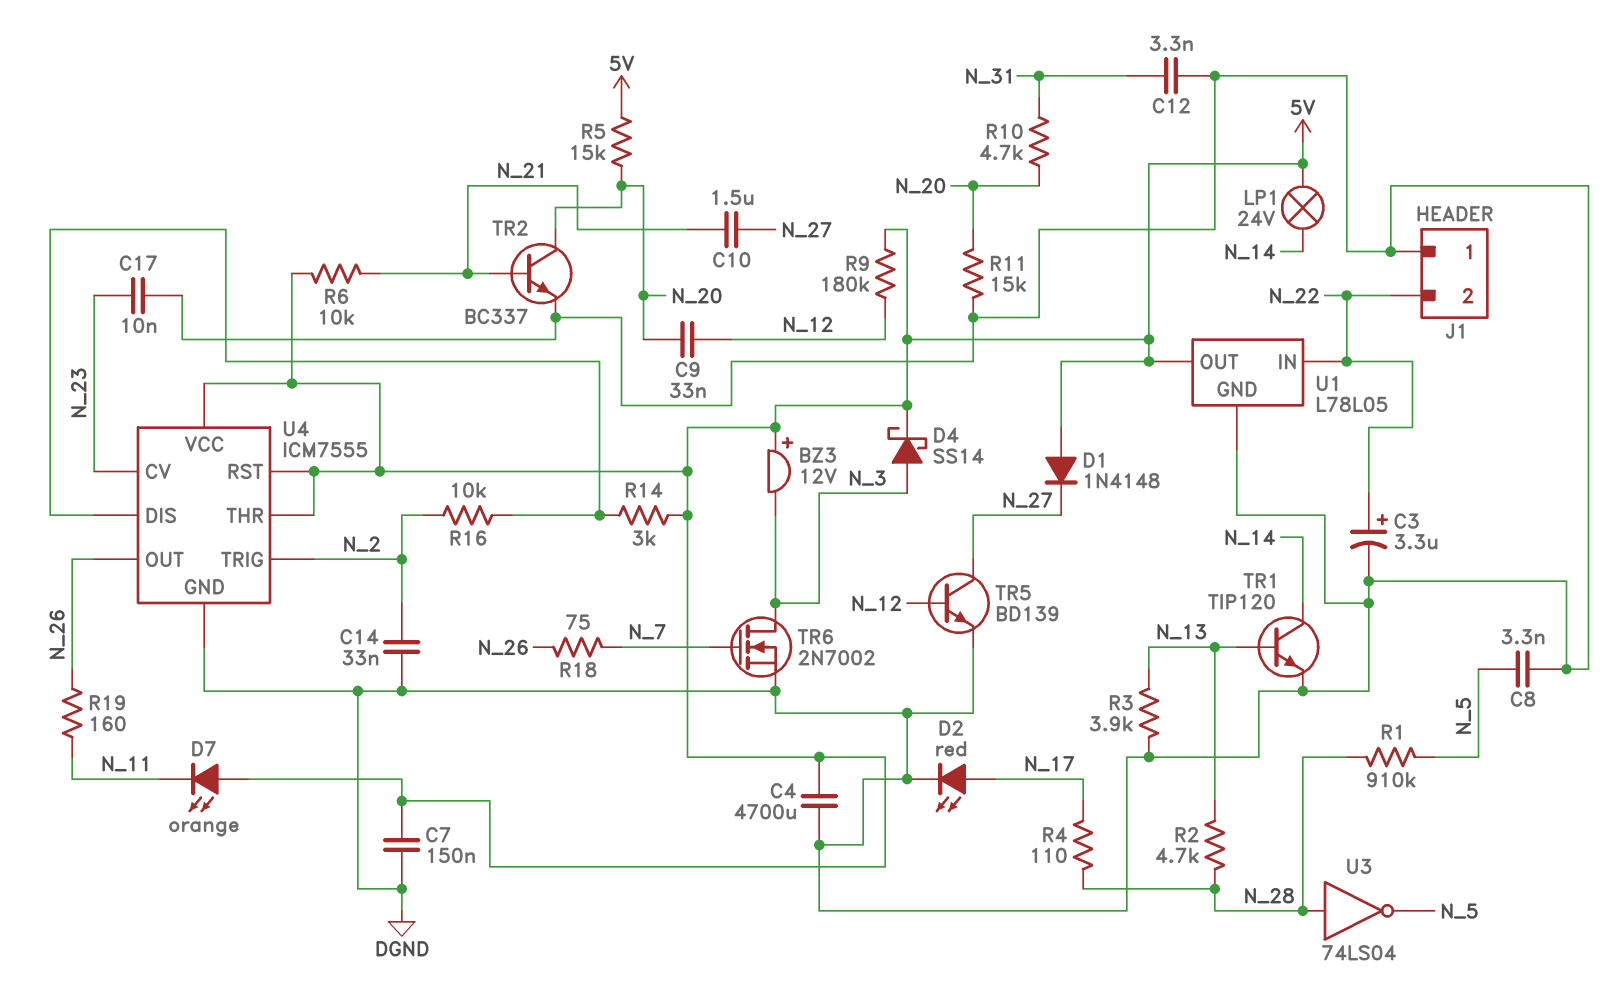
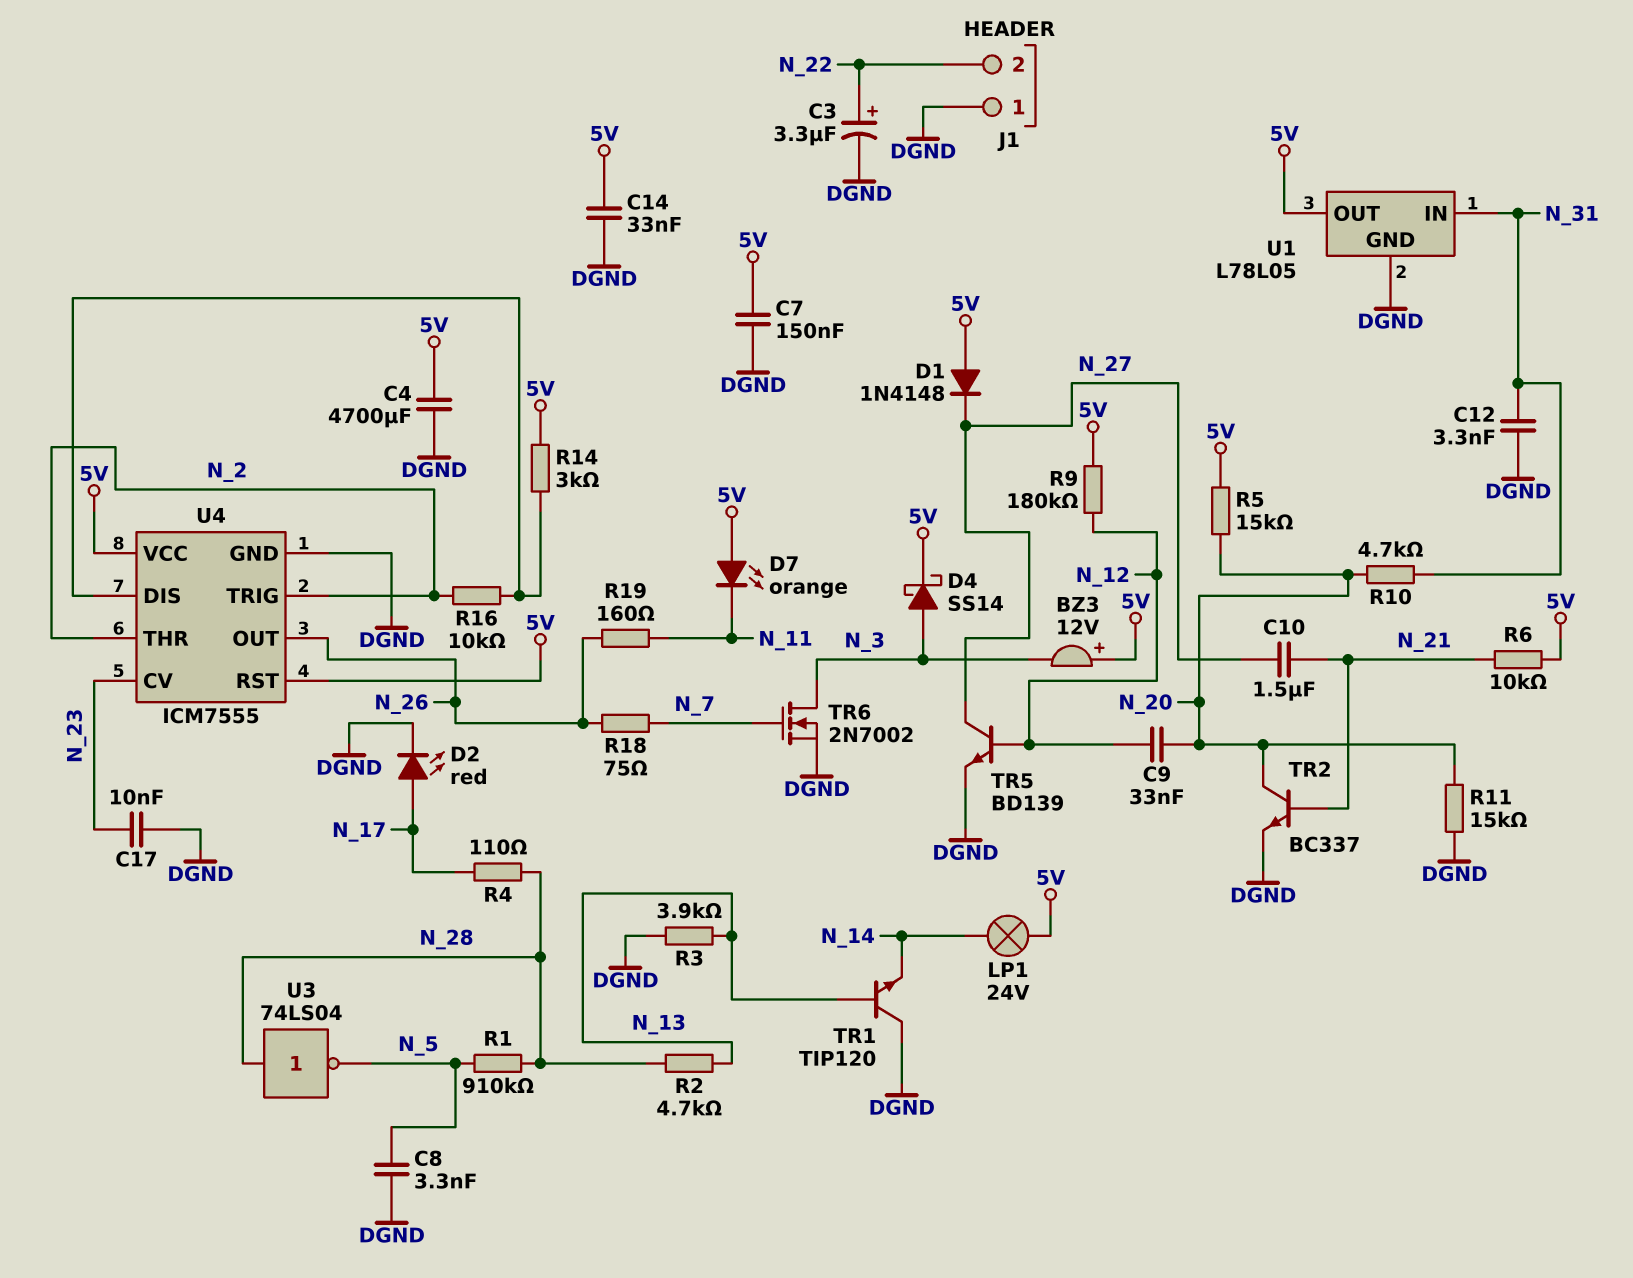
C14: 33nF (DGND, N_2) -> 33nF (5V, DGND)
TR1: NPN TIP120 (B N_13, C N_14, E DGND) -> NPN TIP120 (B N_13, C DGND, E N_14)
U1 pin IN: N_22 -> N_31
U4 pin THR: 5V -> N_2

